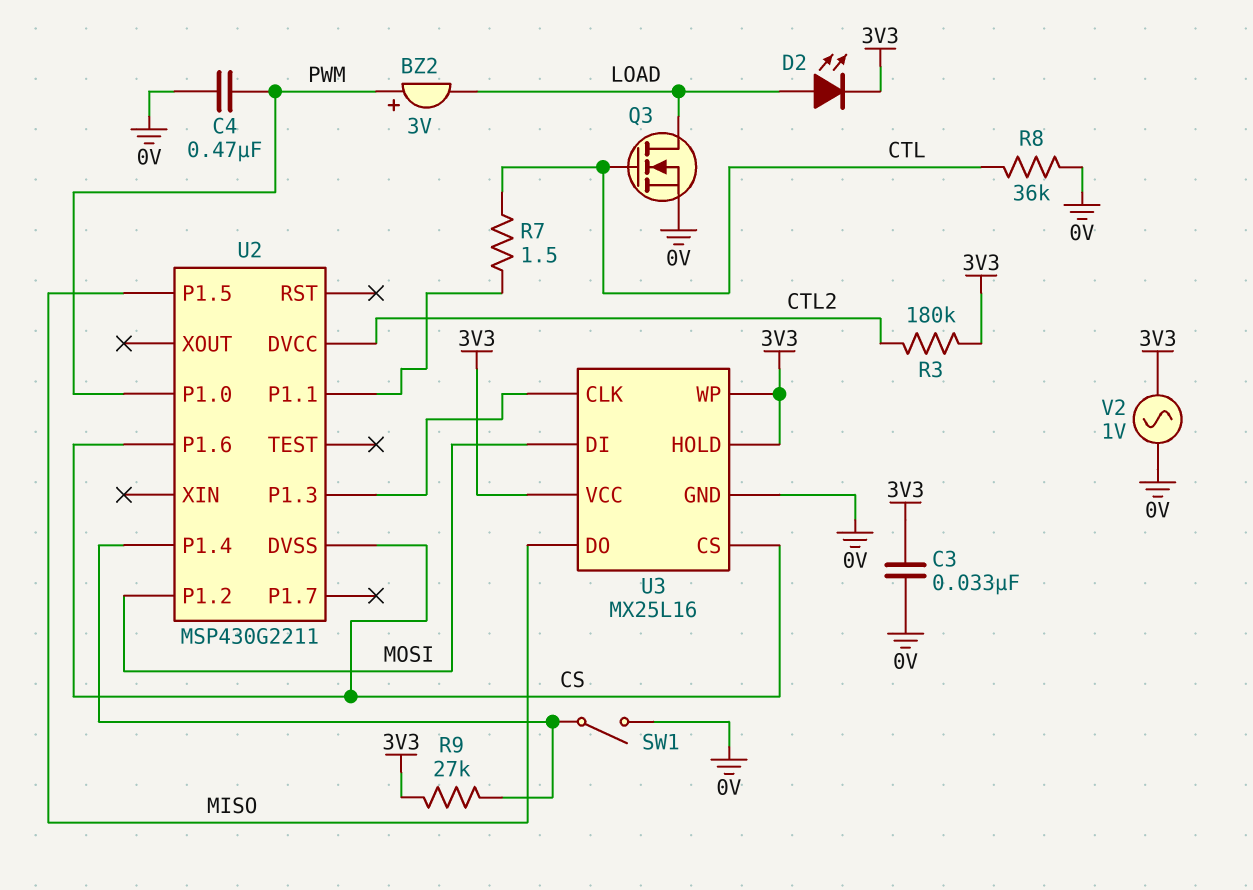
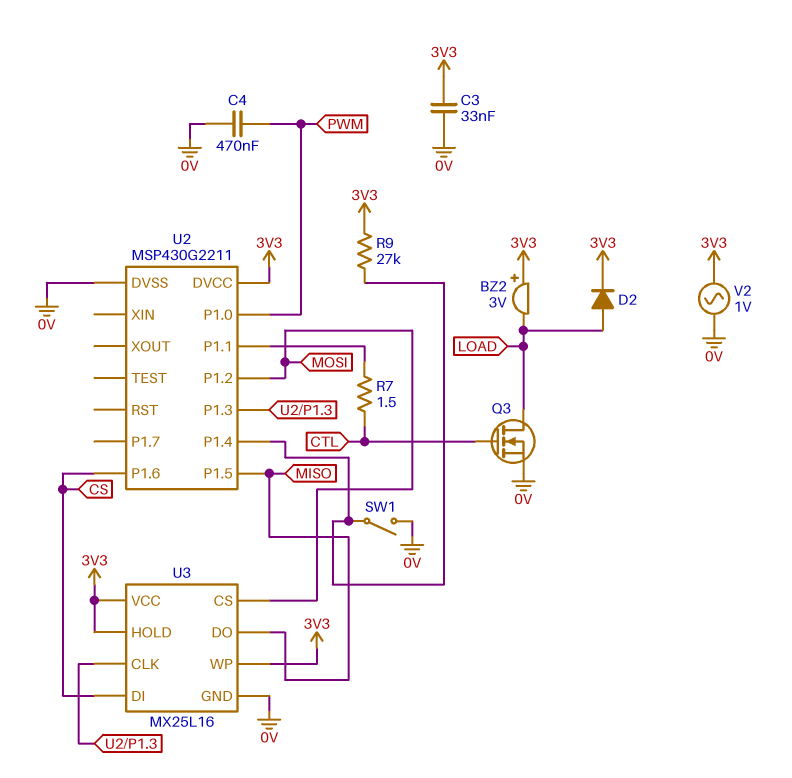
BZ2: buzzer 3V (plus PWM, minus LOAD) -> buzzer 3V (plus 3V3, minus LOAD)
D2: LED (A LOAD, K 3V3) -> diode (A LOAD, K 3V3)
R3: 180k (3V3, CTL2) -> none
R8: 36k (0V, CTL) -> none
U2 pin DVCC: CTL2 -> 3V3
U2 pin DVSS: CS -> 0V
U3 pin CS: CS -> MOSI
U3 pin DI: MOSI -> CS

